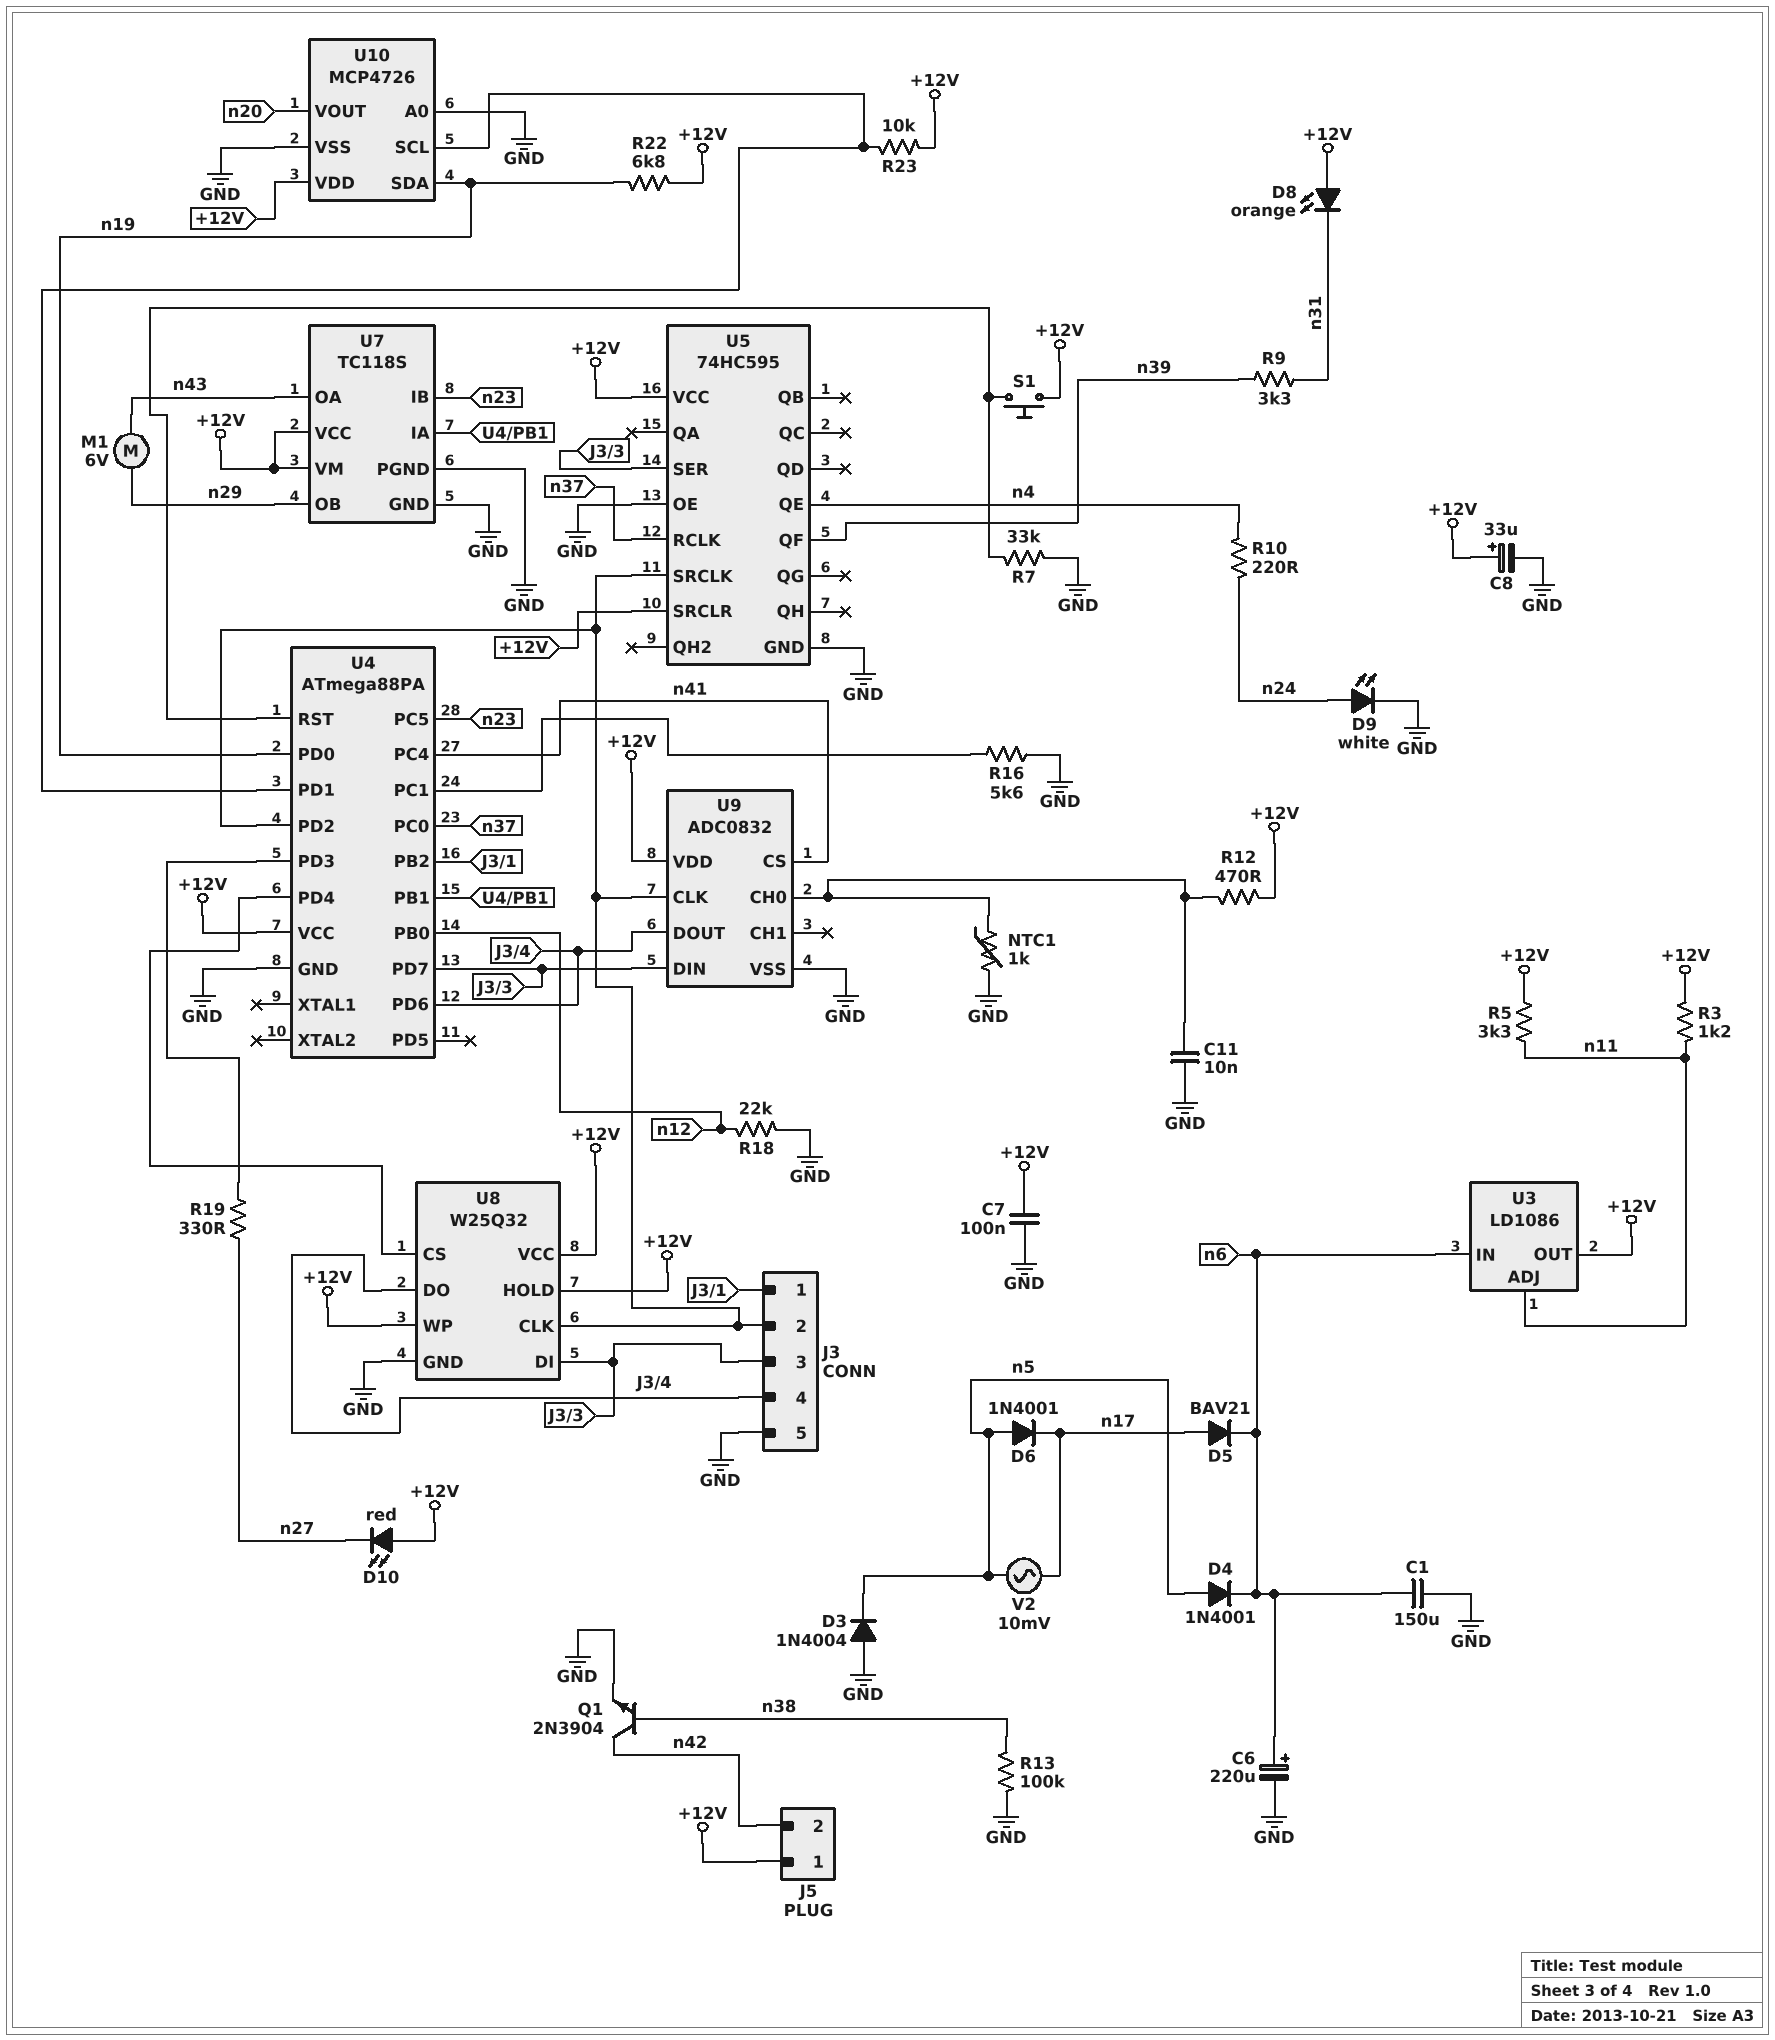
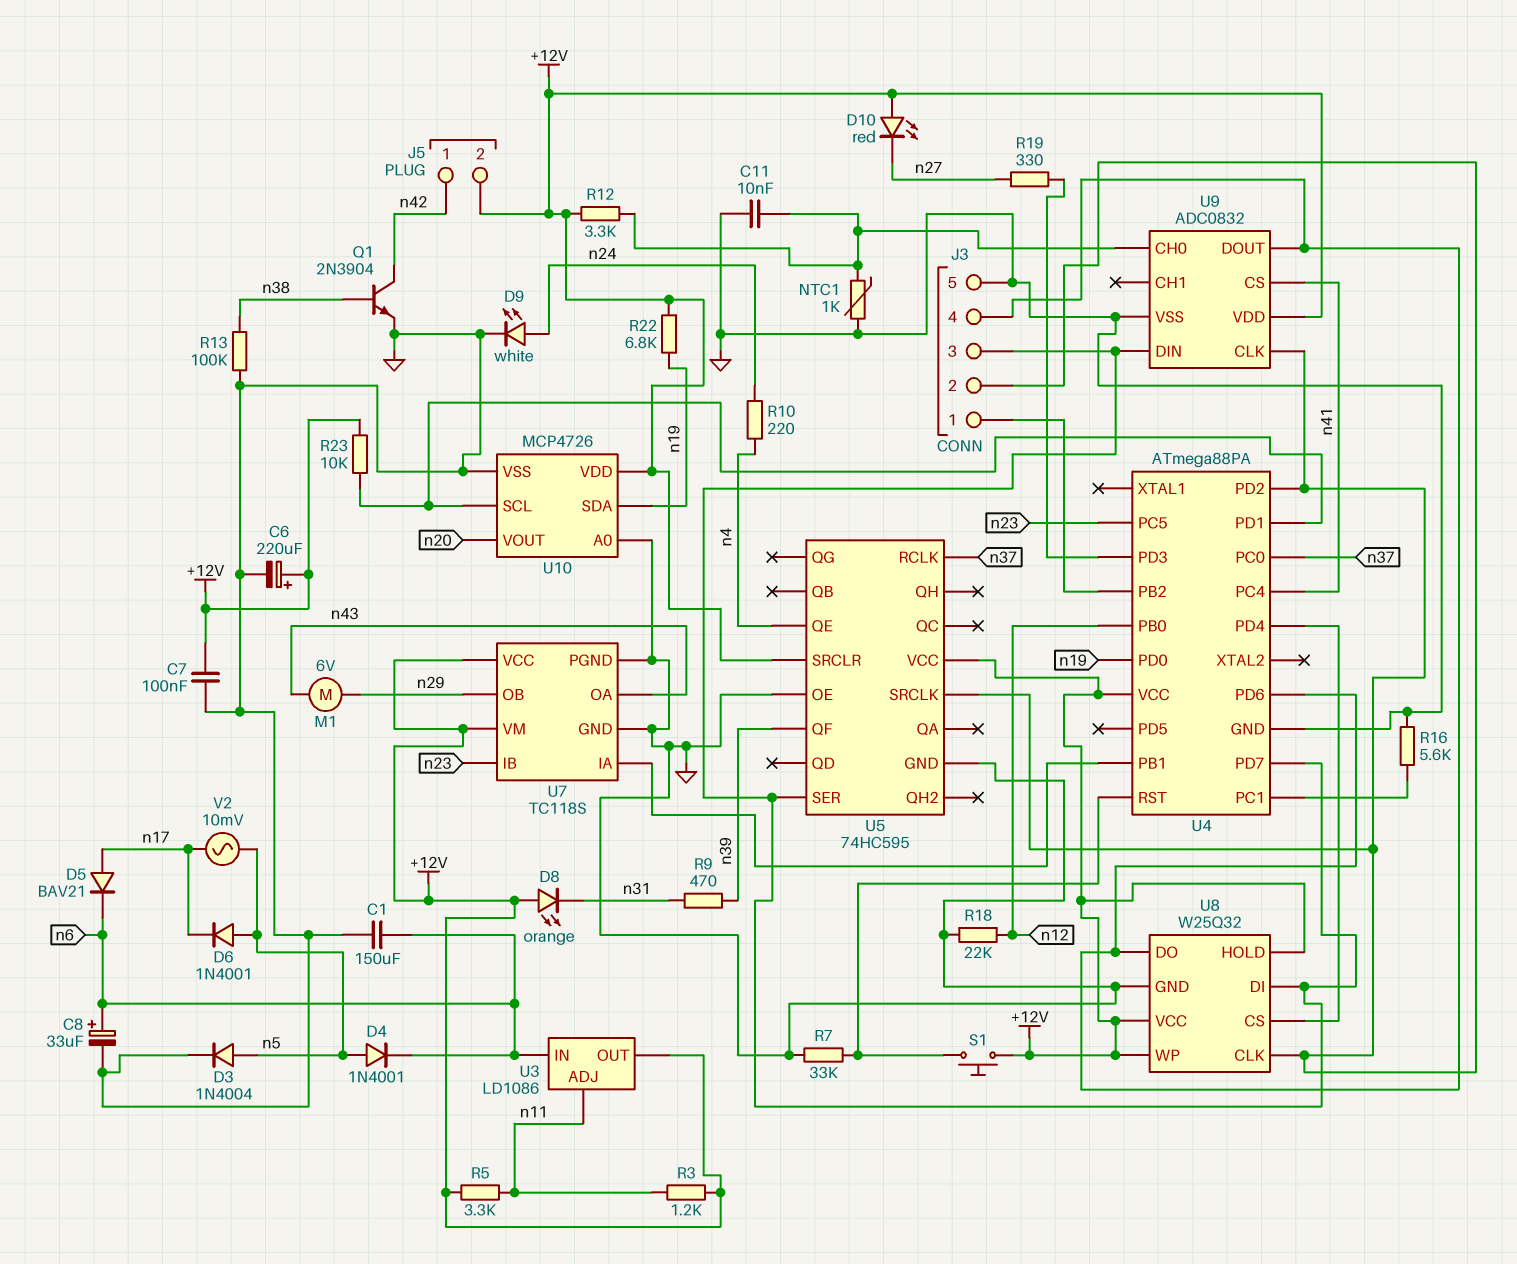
C6: 220uF (plus n6, minus GND) -> 220uF (plus +12V, minus GND)
C8: 33uF (plus +12V, minus GND) -> 33uF (plus n6, minus GND)
D3: diode 1N4004 (A GND, K n5) -> diode 1N4004 (A n5, K GND)
J5 pin 1: +12V -> n42
J5 pin 2: n42 -> +12V
R9: 3.3k (n31, n39) -> 470 (n31, n39)
R12: 470 (+12V, U9/CH0) -> 3.3k (+12V, U9/CH0)

